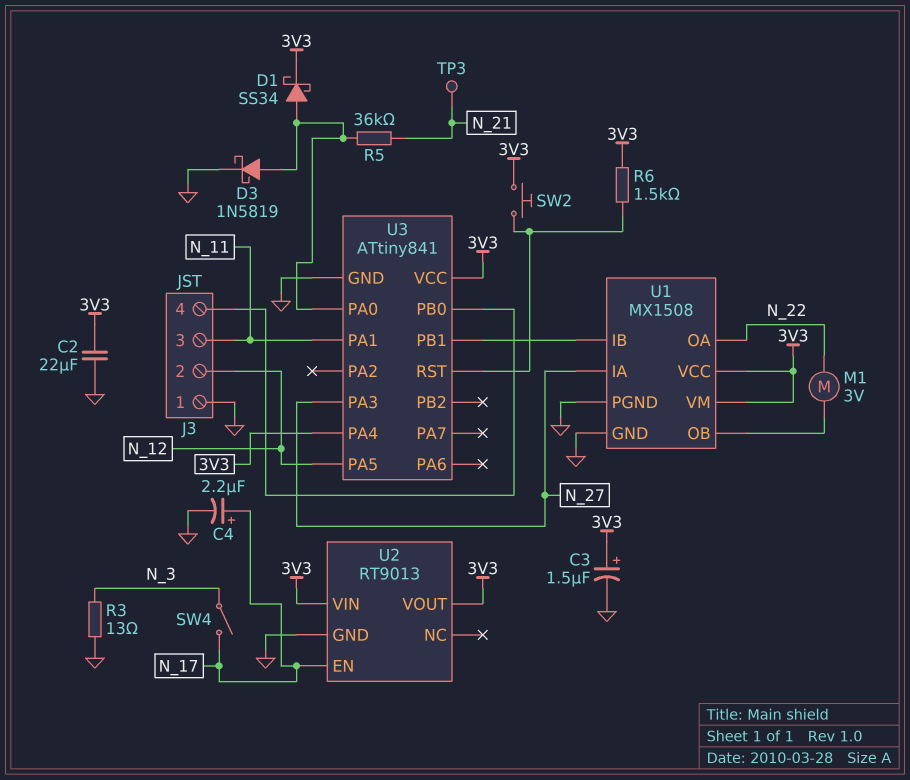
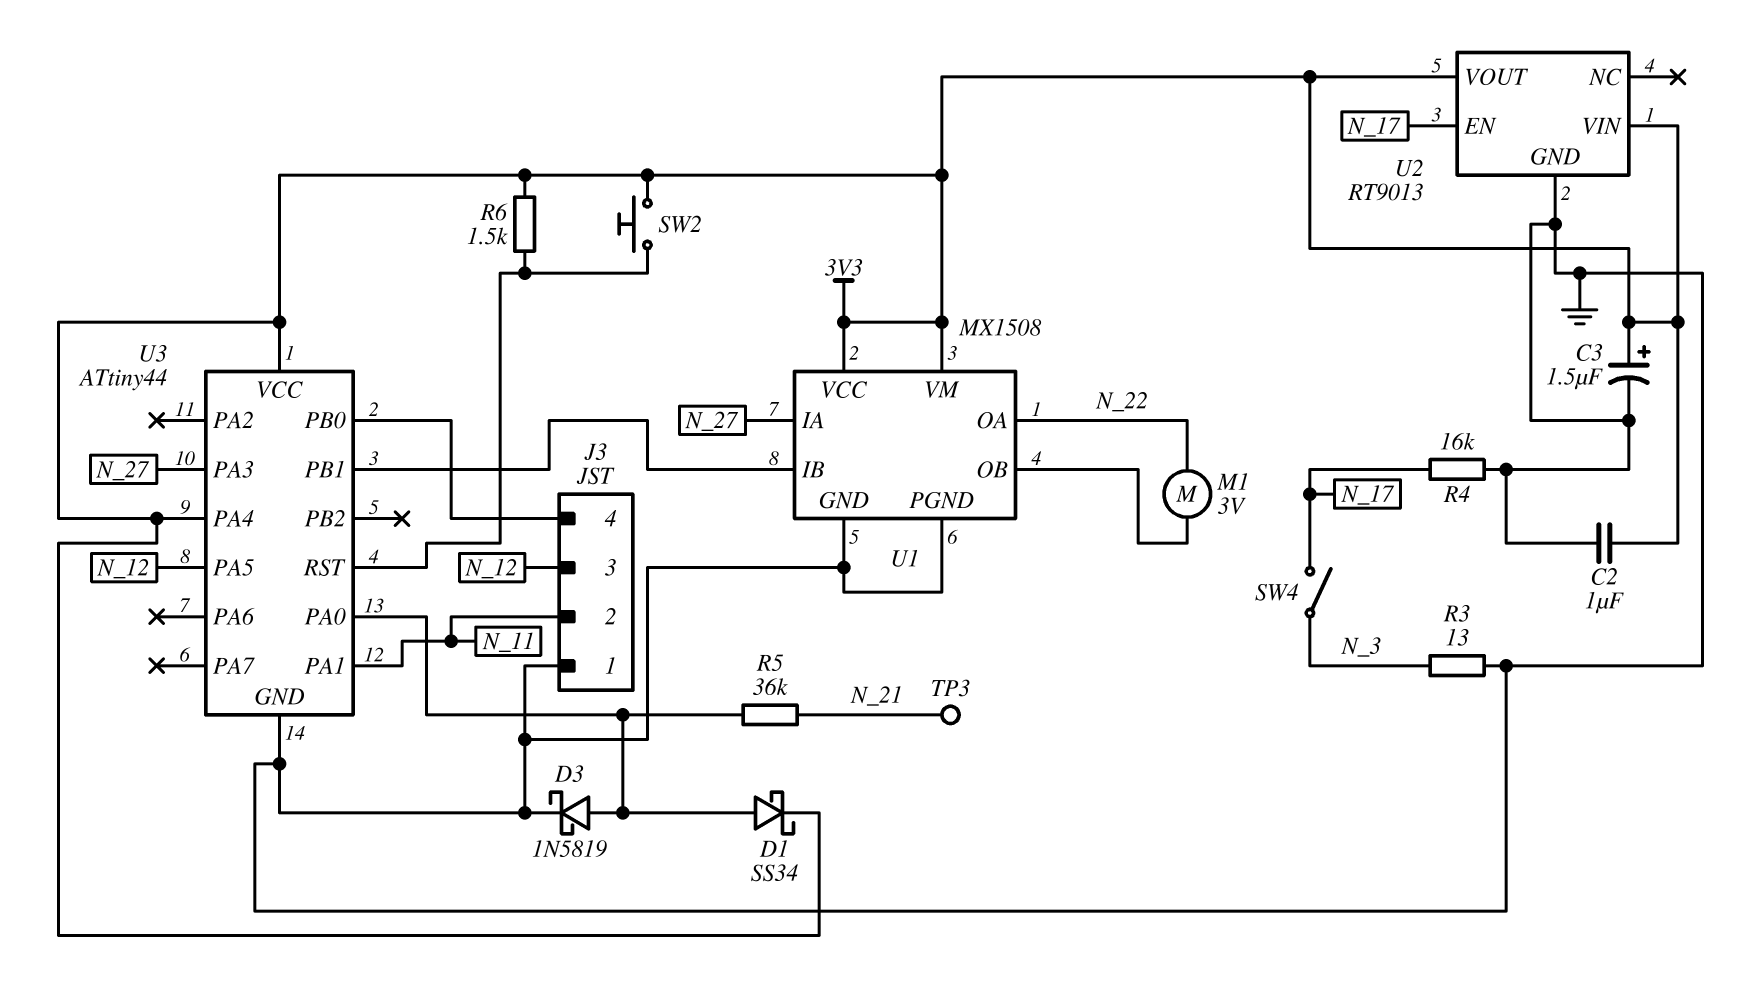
C2: 22uF (3V3, GND) -> 1uF (3V3, GND)
C4: 2.2uF (plus N_17, minus GND) -> none
J3 pin 2: N_12 -> N_11
J3 pin 3: N_11 -> N_12
R4: none -> 16k (GND, N_17)
U3: ATtiny841 -> ATtiny44

